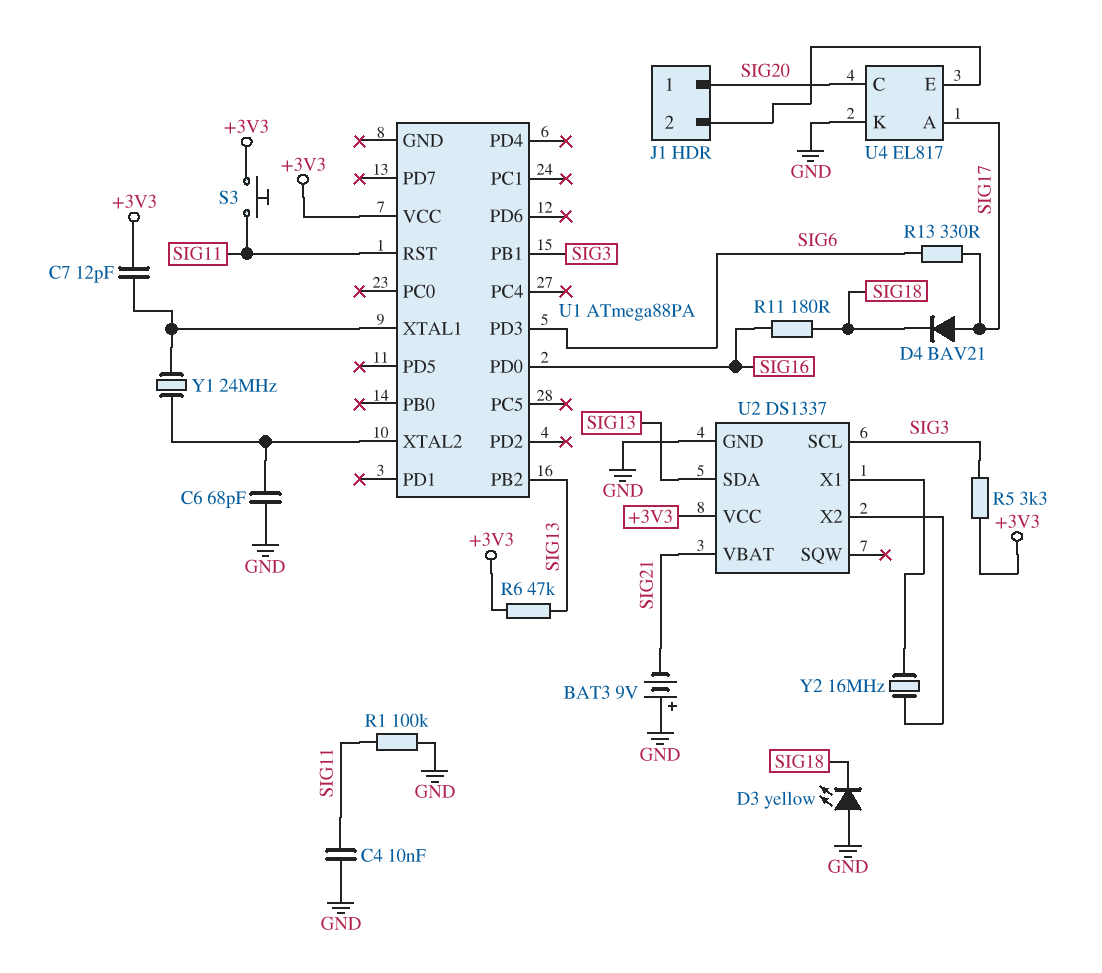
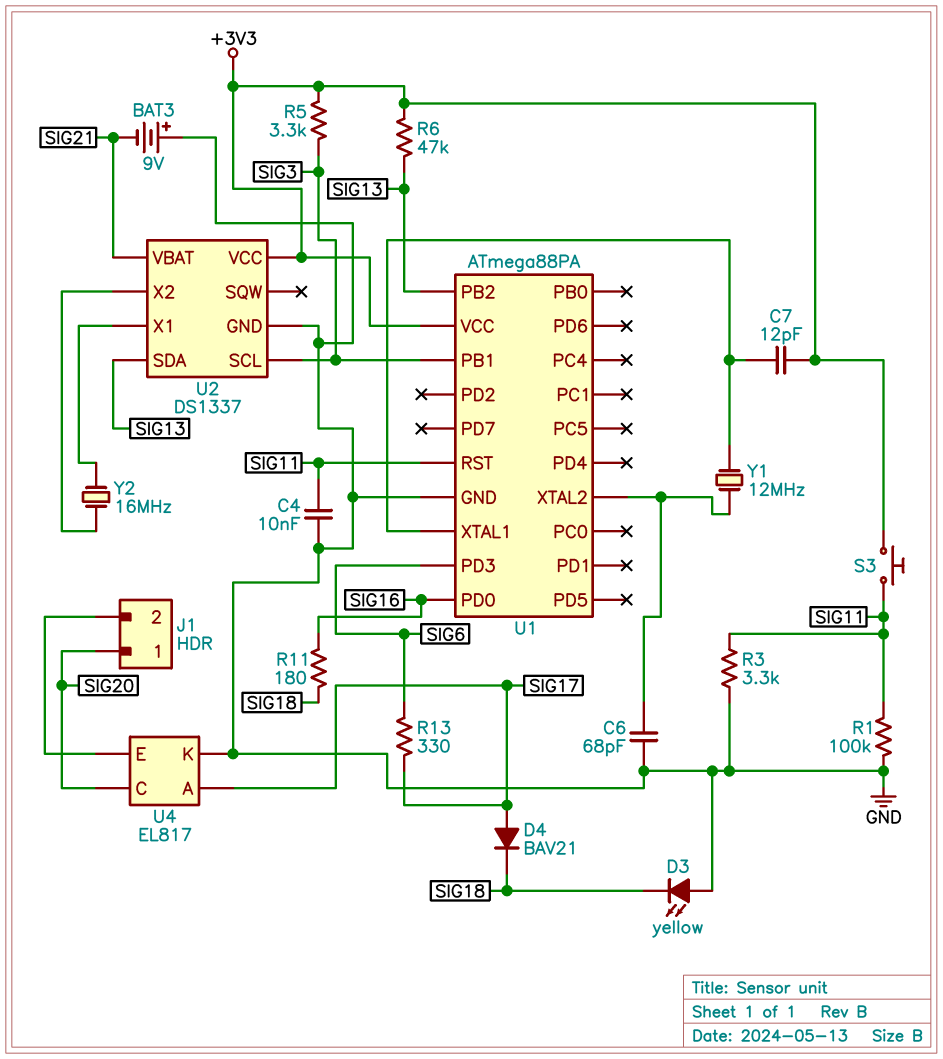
R3: none -> 3.3k (GND, SIG11)
U1 pin GND: none -> GND
Y1: 24MHz (U1/XTAL1, U1/XTAL2) -> 12MHz (U1/XTAL1, U1/XTAL2)

